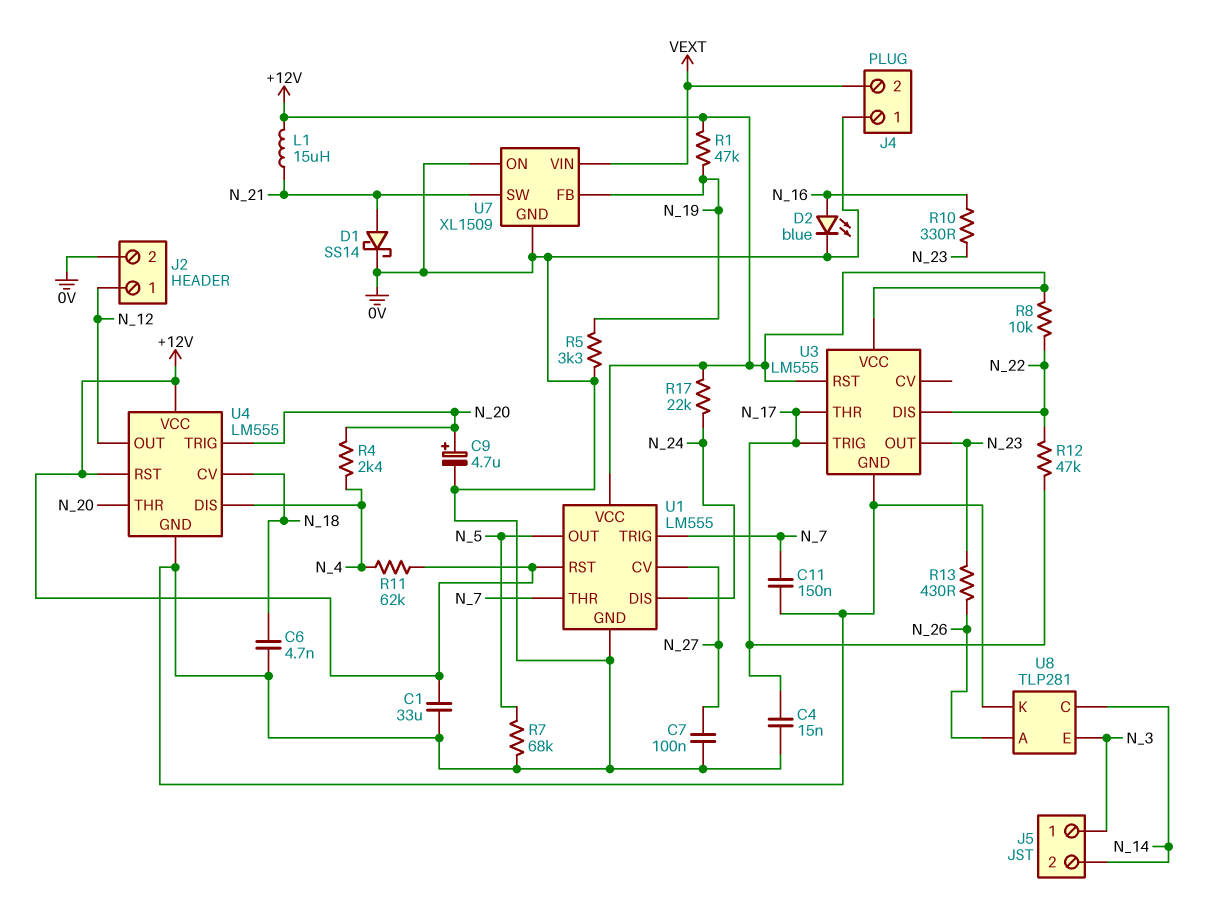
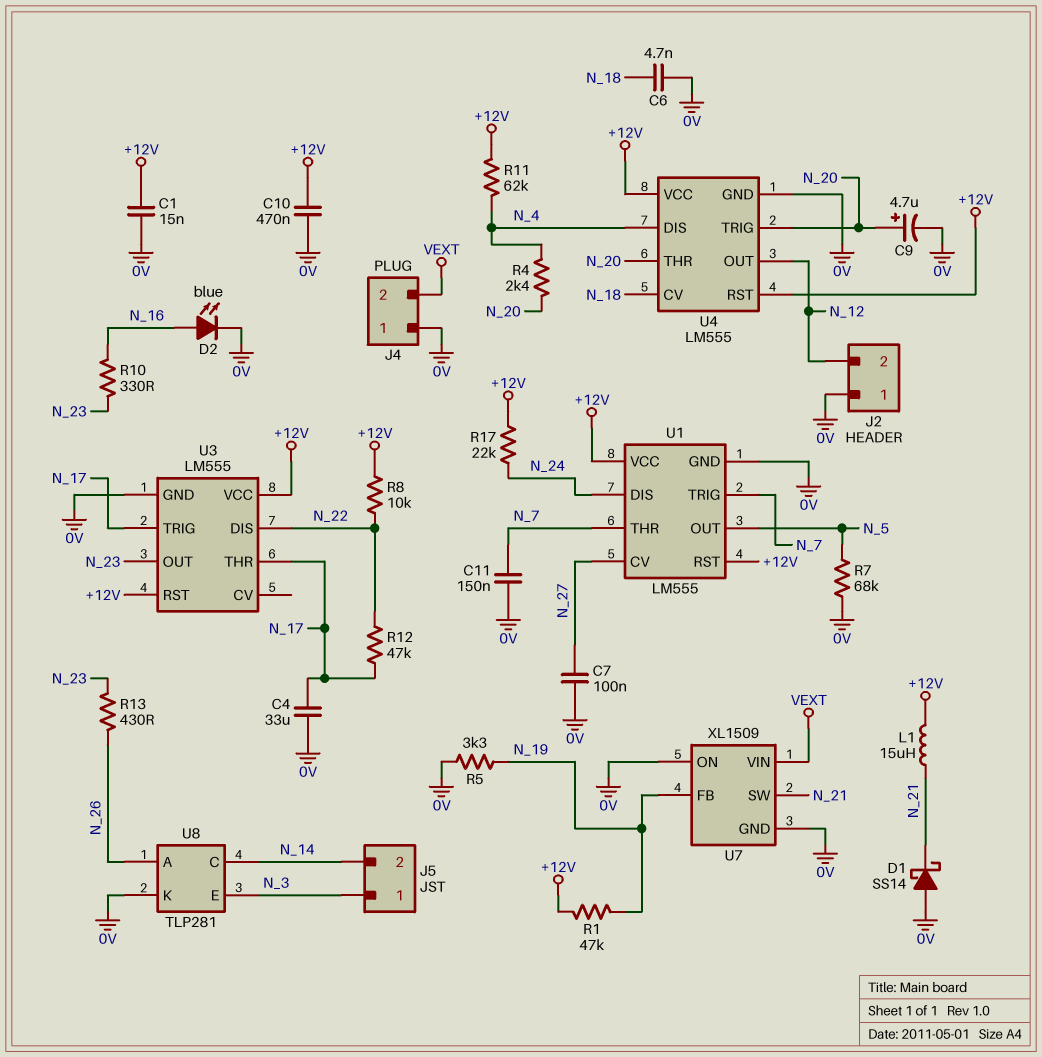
C1: 33uF (+12V, 0V) -> 15nF (+12V, 0V)
C4: 15nF (0V, N_17) -> 33uF (0V, N_17)
C10: none -> 470nF (+12V, 0V)
D1: schottky SS14 (A N_21, K 0V) -> schottky SS14 (A 0V, K N_21)
J2 pin 1: N_12 -> 0V
J2 pin 2: 0V -> N_12

